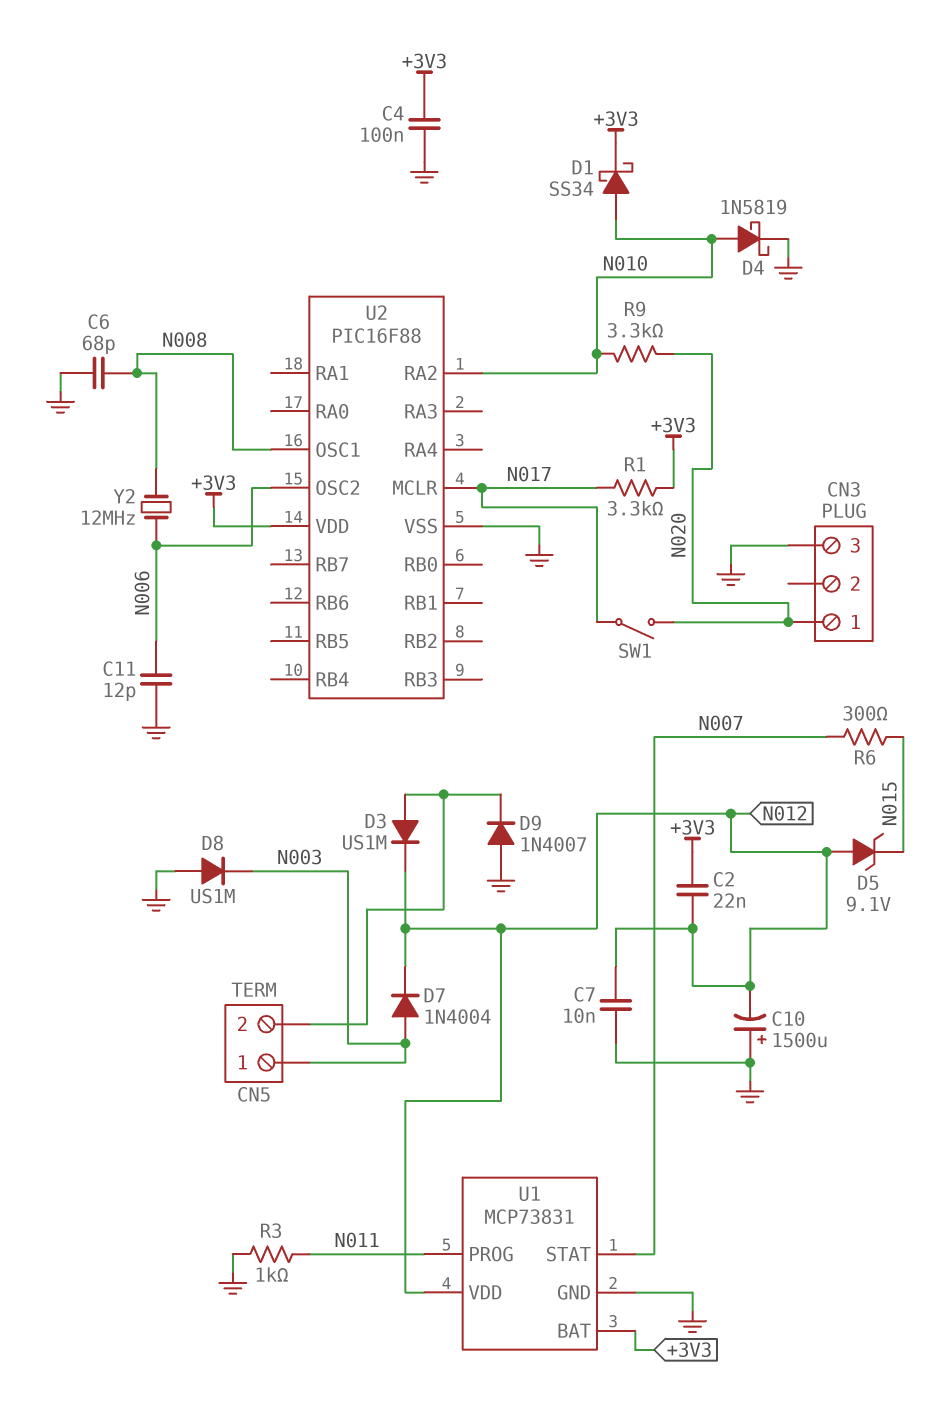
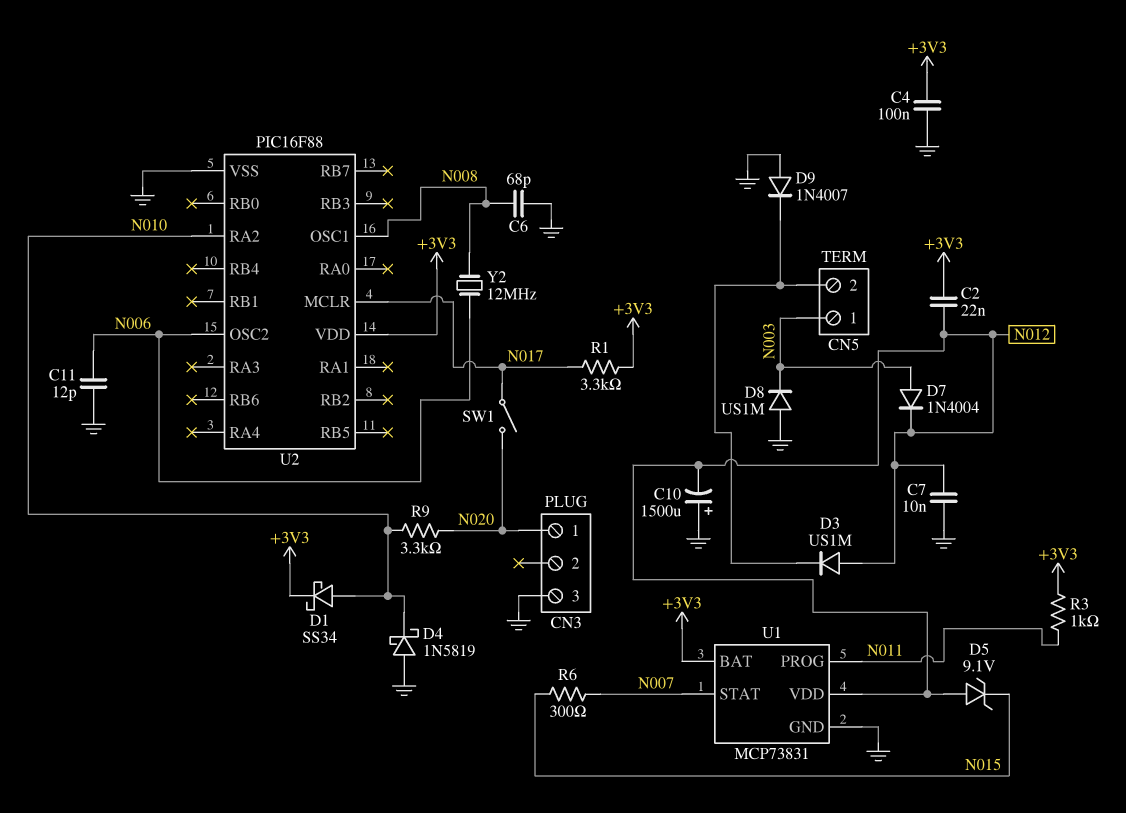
D3: diode US1M (A CN5/2, K N012) -> diode US1M (A N012, K CN5/2)
D4: schottky 1N5819 (A N010, K GND) -> schottky 1N5819 (A GND, K N010)
R3: 1k (GND, N011) -> 1k (+3V3, N011)

